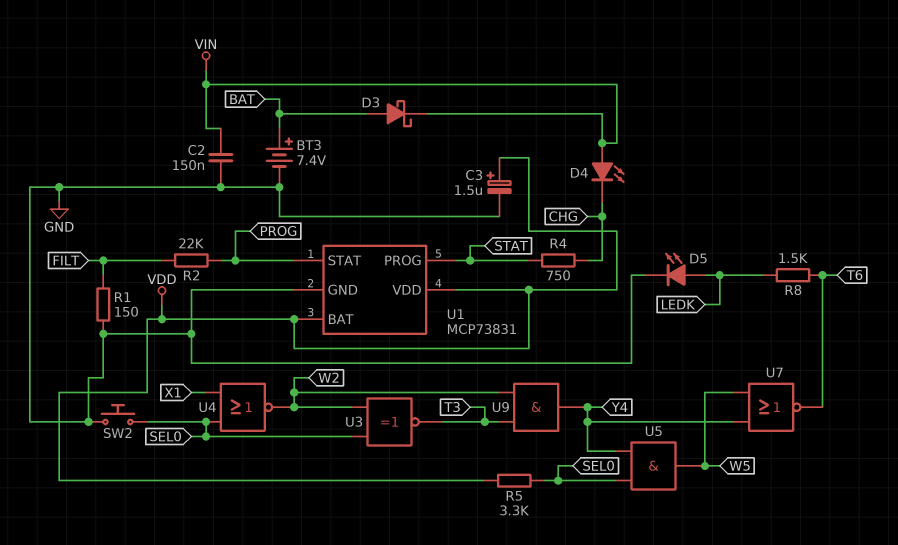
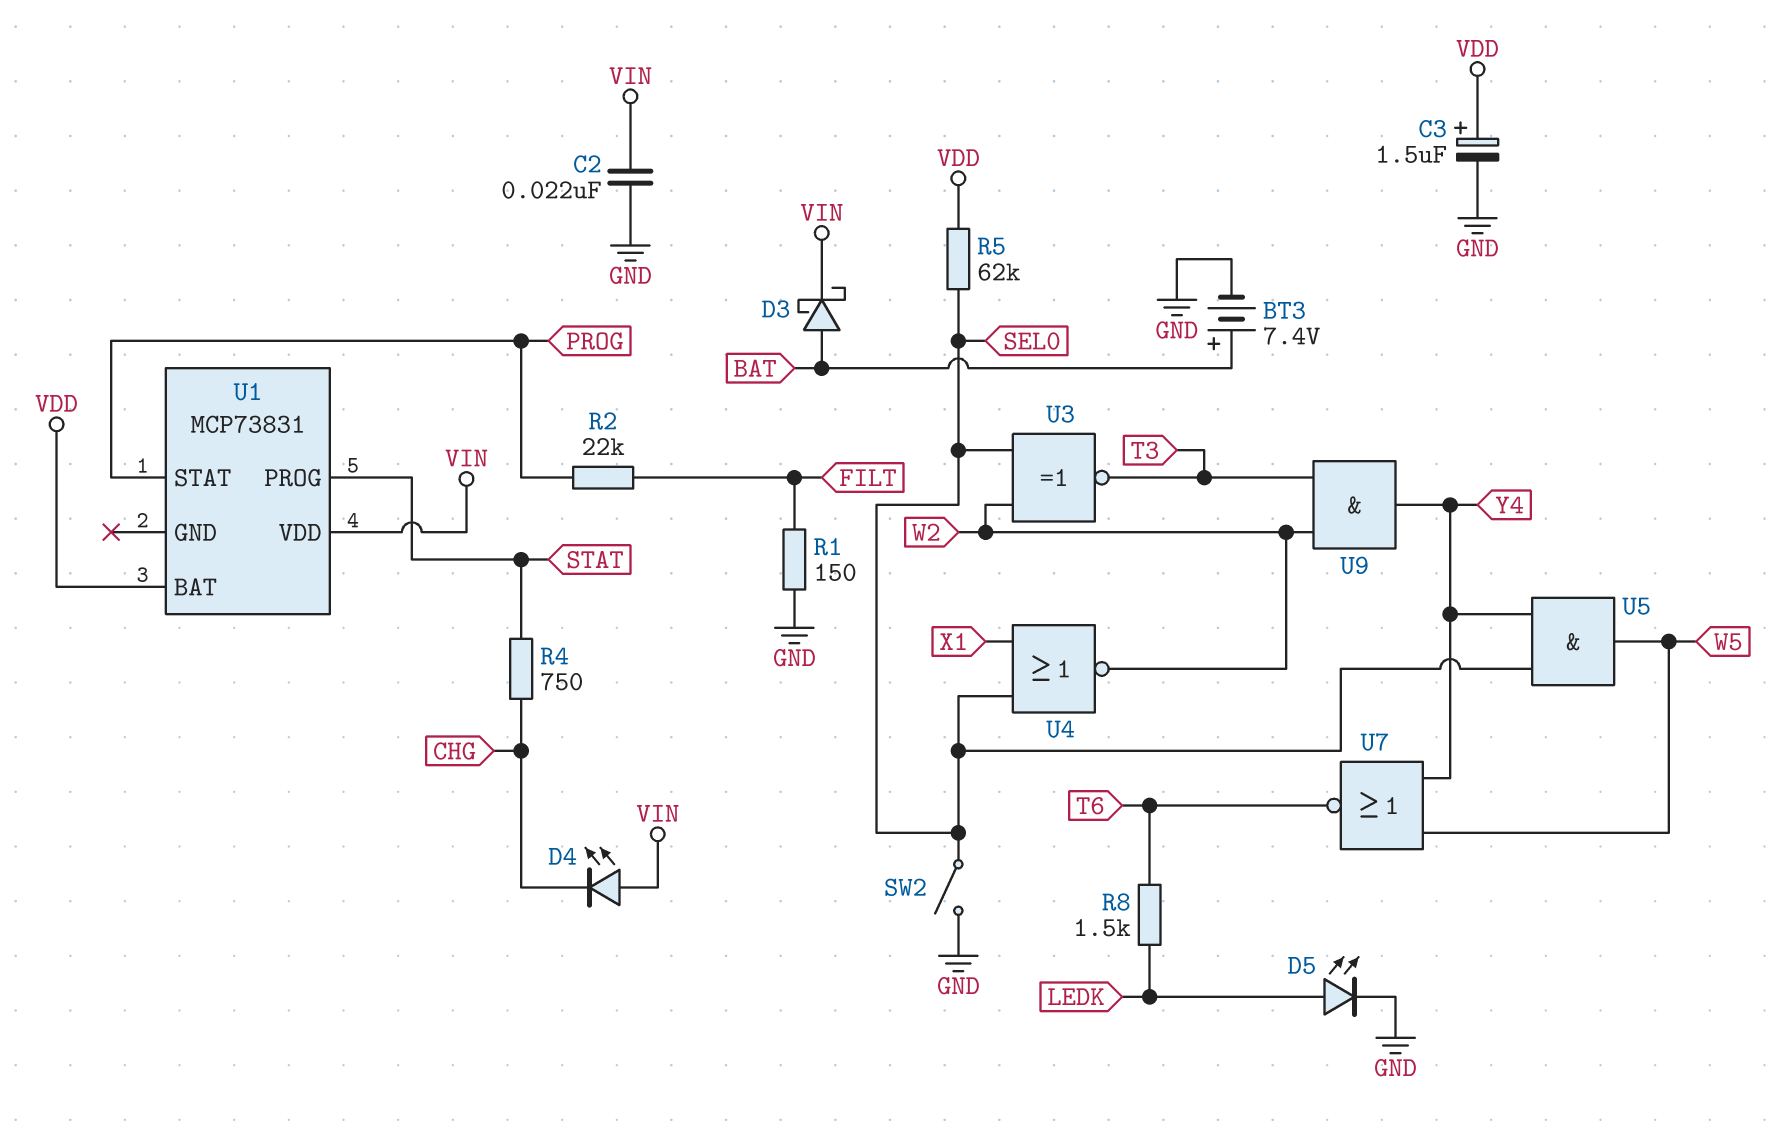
C2: 150nF (GND, VIN) -> 22nF (GND, VIN)
R5: 3.3k (SEL0, VDD) -> 62k (SEL0, VDD)
SW2: button (GND, SEL0) -> switch (GND, SEL0)
U1 pin GND: GND -> none
U1 pin VDD: VDD -> VIN

